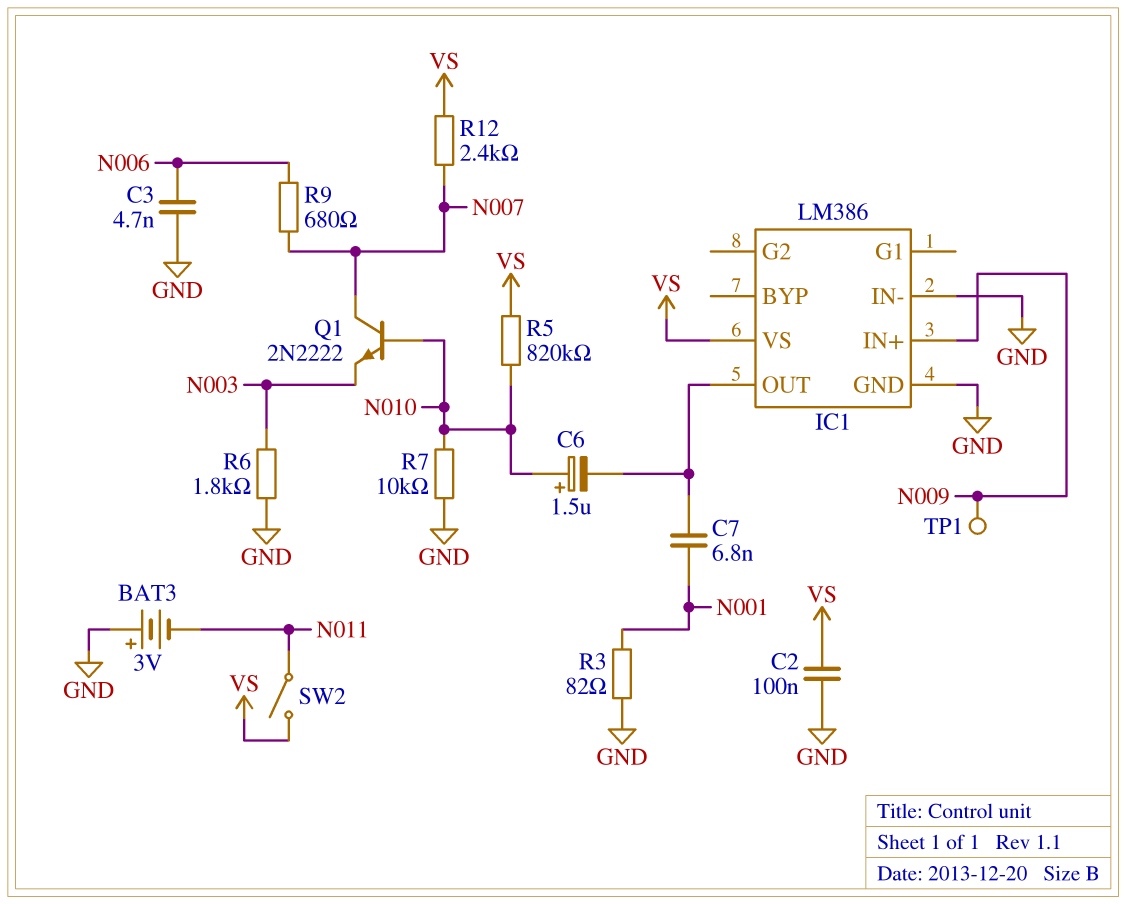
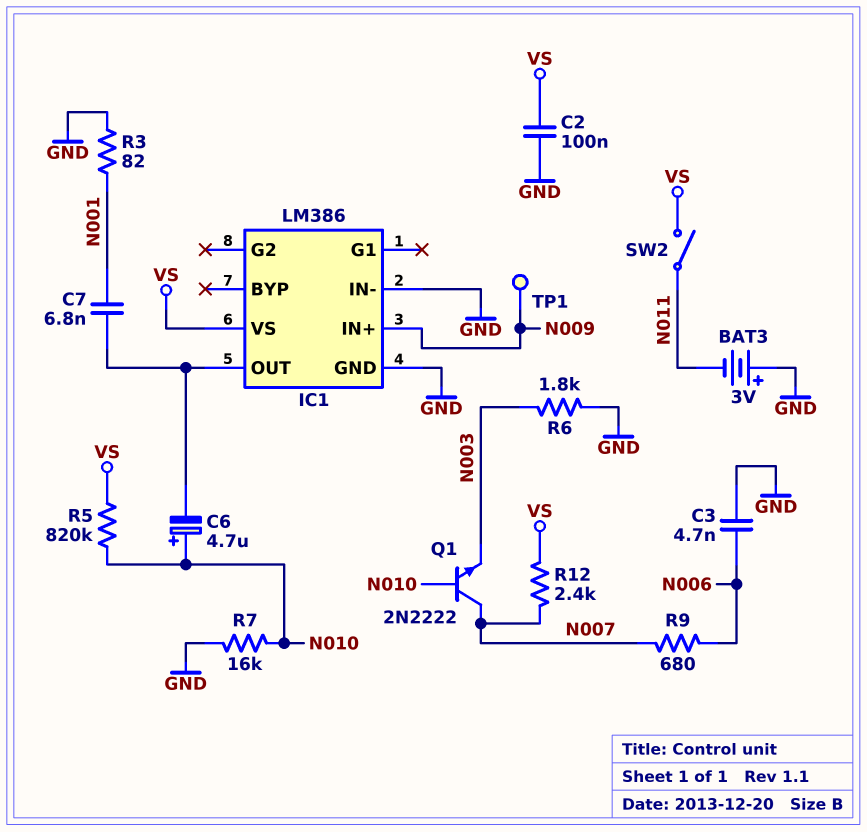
C6: 1.5uF (plus N010, minus IC1/OUT) -> 4.7uF (plus N010, minus IC1/OUT)
R7: 10k (GND, N010) -> 16k (GND, N010)

